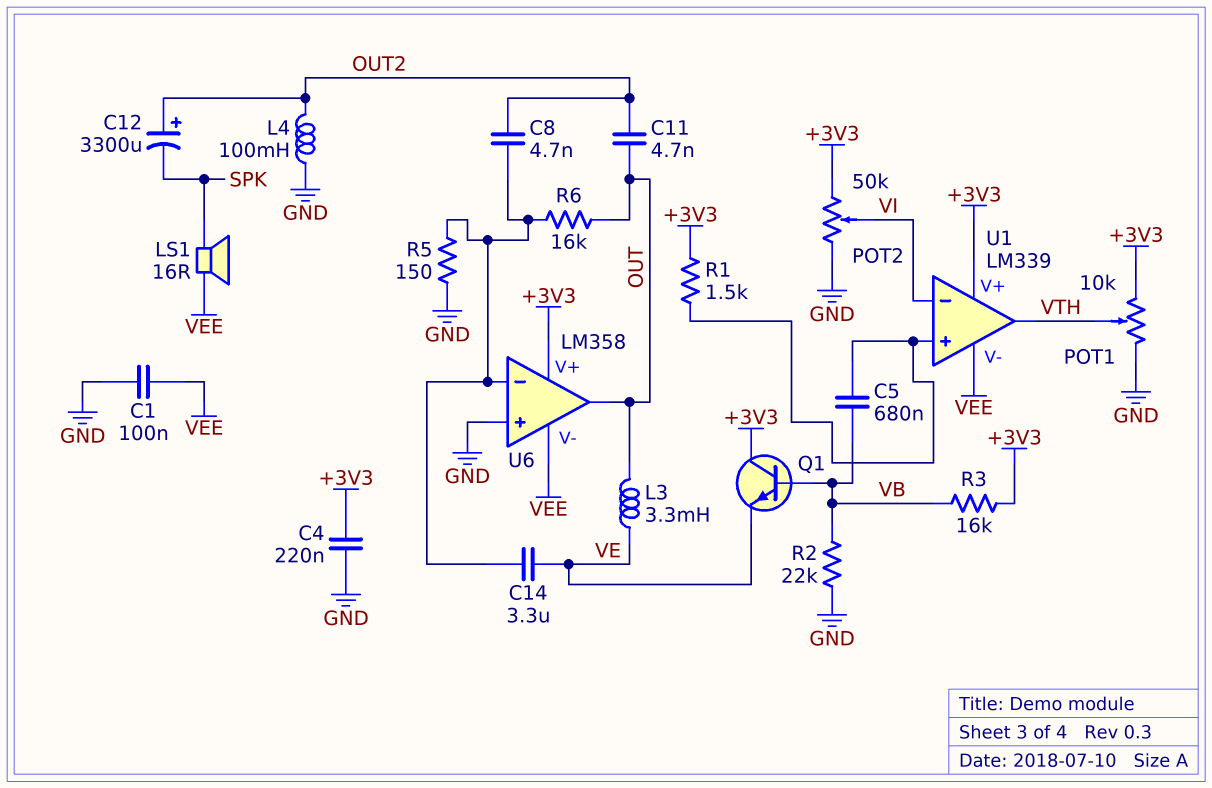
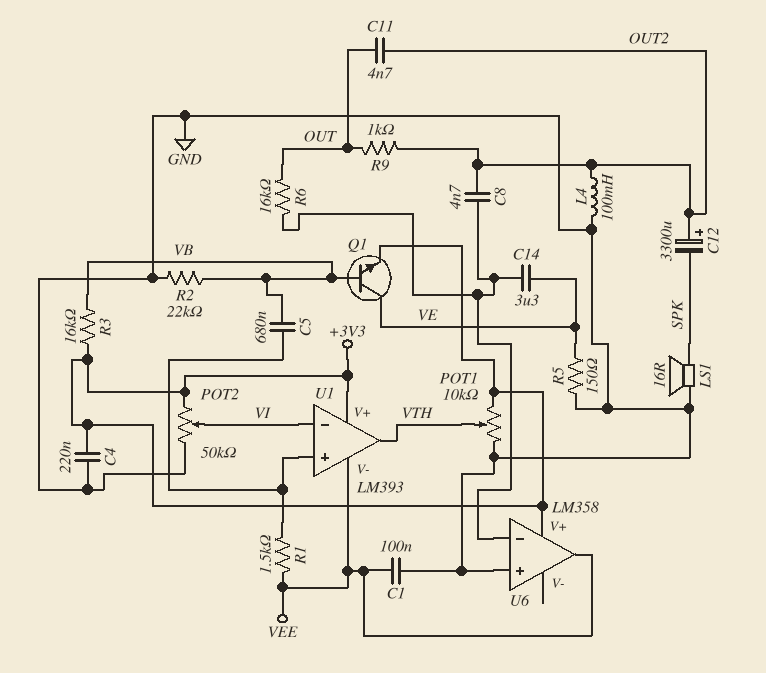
L3: 3.3mH (OUT, VE) -> none
LS1: speaker 16R (SPK, VEE) -> speaker 16R (GND, SPK)
Q1: NPN (B VB, C +3V3, E VE) -> NPN (B VB, C VE, E +3V3)
R1: 1.5k (+3V3, U1/in+) -> 1.5k (U1/in+, VEE)
R5: 150 (GND, U6/in-) -> 150 (GND, VE)
R9: none -> 1k (OUT, OUT2)
U1: LM339 -> LM393
U6 pin V-: VEE -> none
U6 pin out: OUT -> VEE

